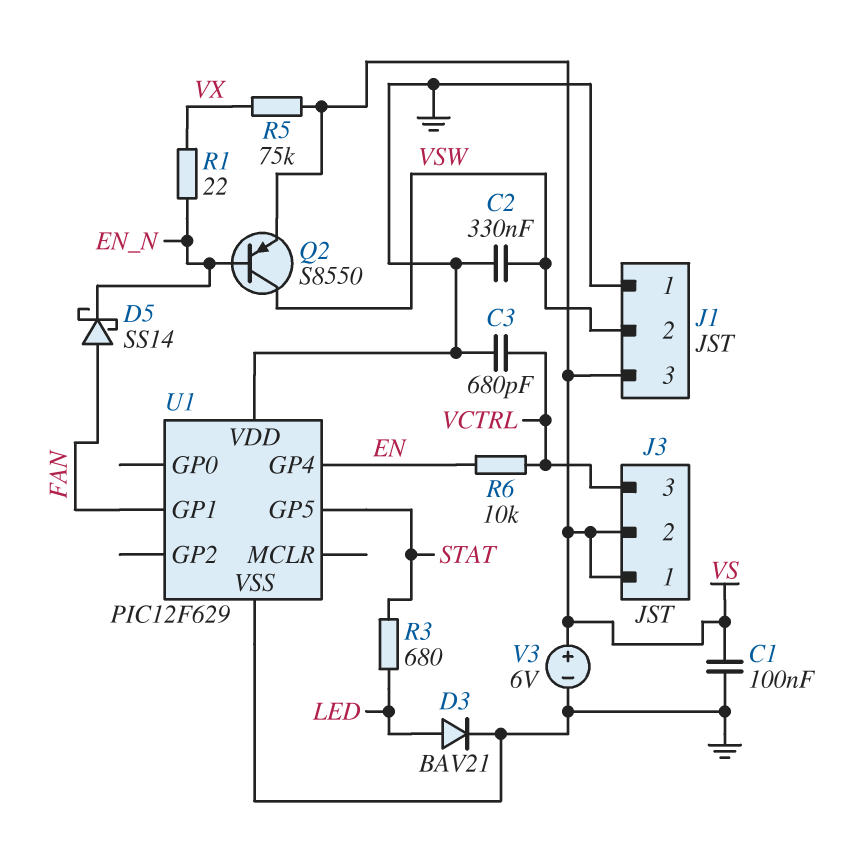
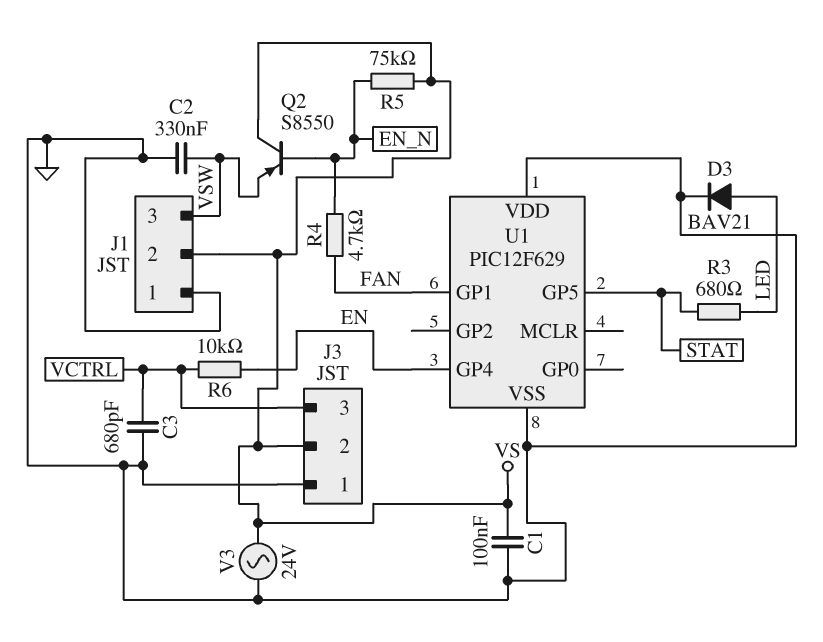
D5: schottky SS14 (A FAN, K EN_N) -> none
J1 pin 2: VSW -> VS
J1 pin 3: VS -> VSW
J3 pin 1: VS -> GND
Q2: PNP S8550 (B EN_N, C VSW, E VS) -> PNP S8550 (B EN_N, C VS, E VSW)
R1: 22 (EN_N, VX) -> none
R4: none -> 4.7k (EN_N, FAN)
R5: 75k (VS, VX) -> 75k (EN_N, VS)
V3: 6V (plus VS, minus GND) -> AC 24V (GND, VS)

